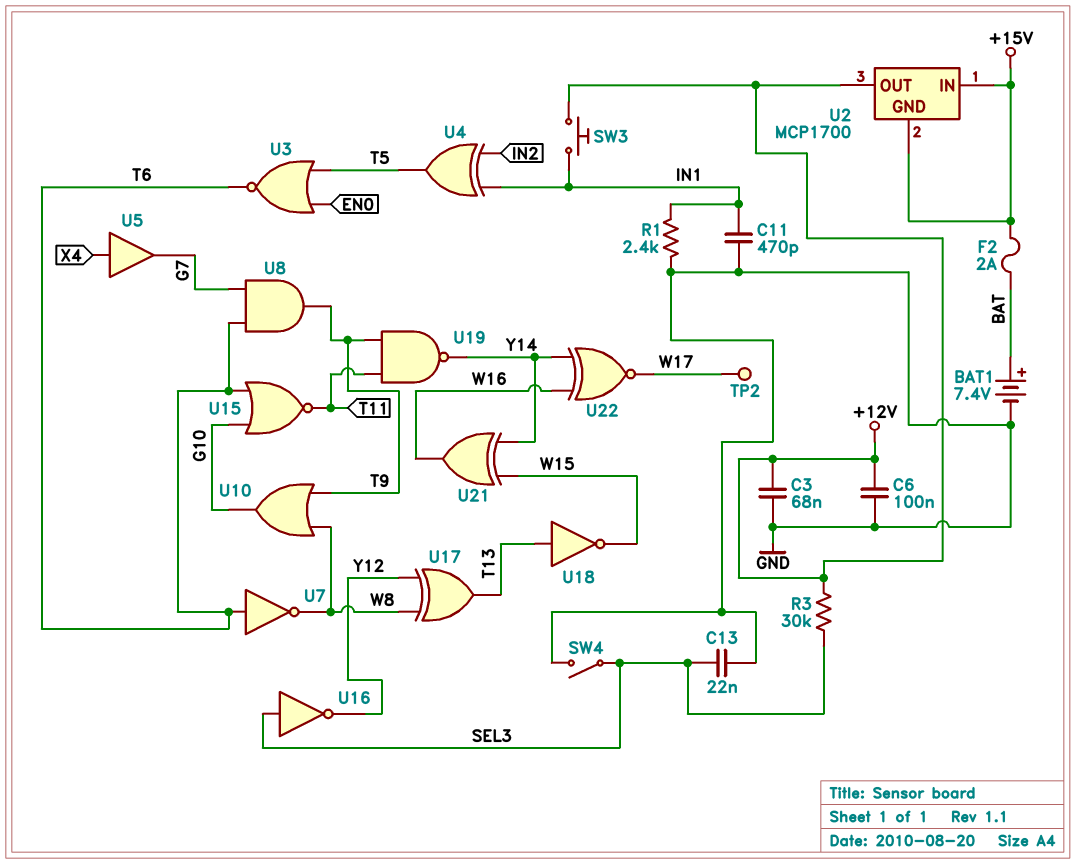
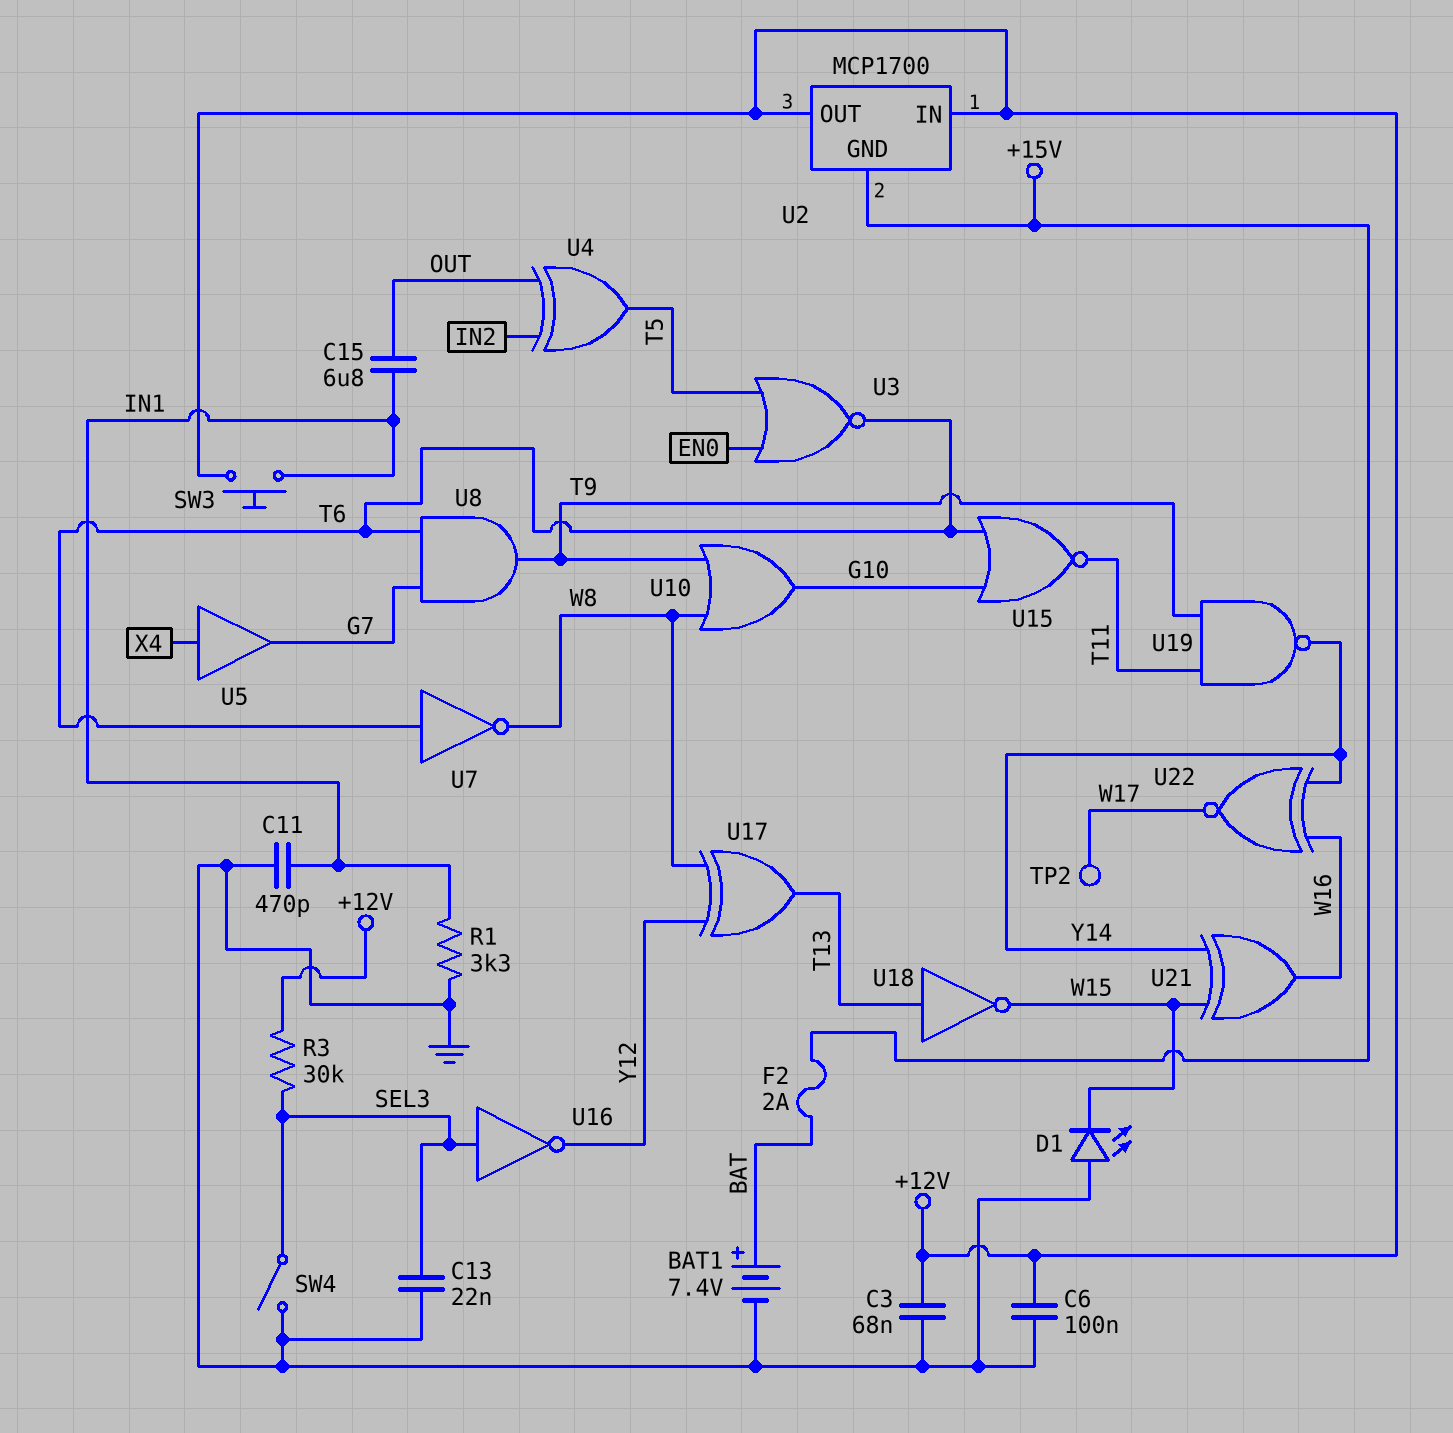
C15: none -> 6.8uF (IN1, OUT)
D1: none -> LED (A GND, K W15)
R1: 2.4k (GND, IN1) -> 3.3k (GND, IN1)
U2 pin IN: +15V -> +12V
U4: XOR (in IN1, in IN2, out T5) -> XOR (in IN2, in OUT, out T5)

